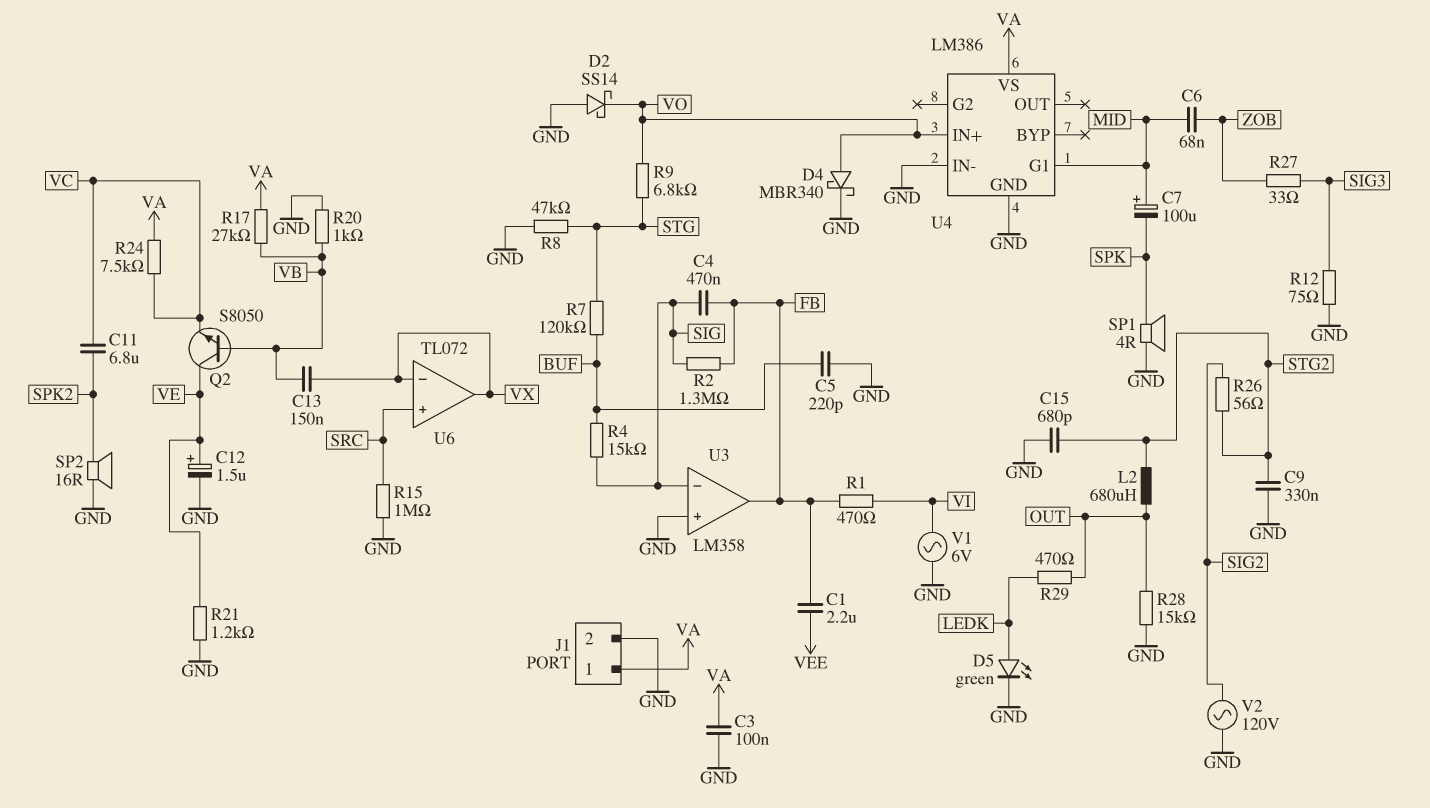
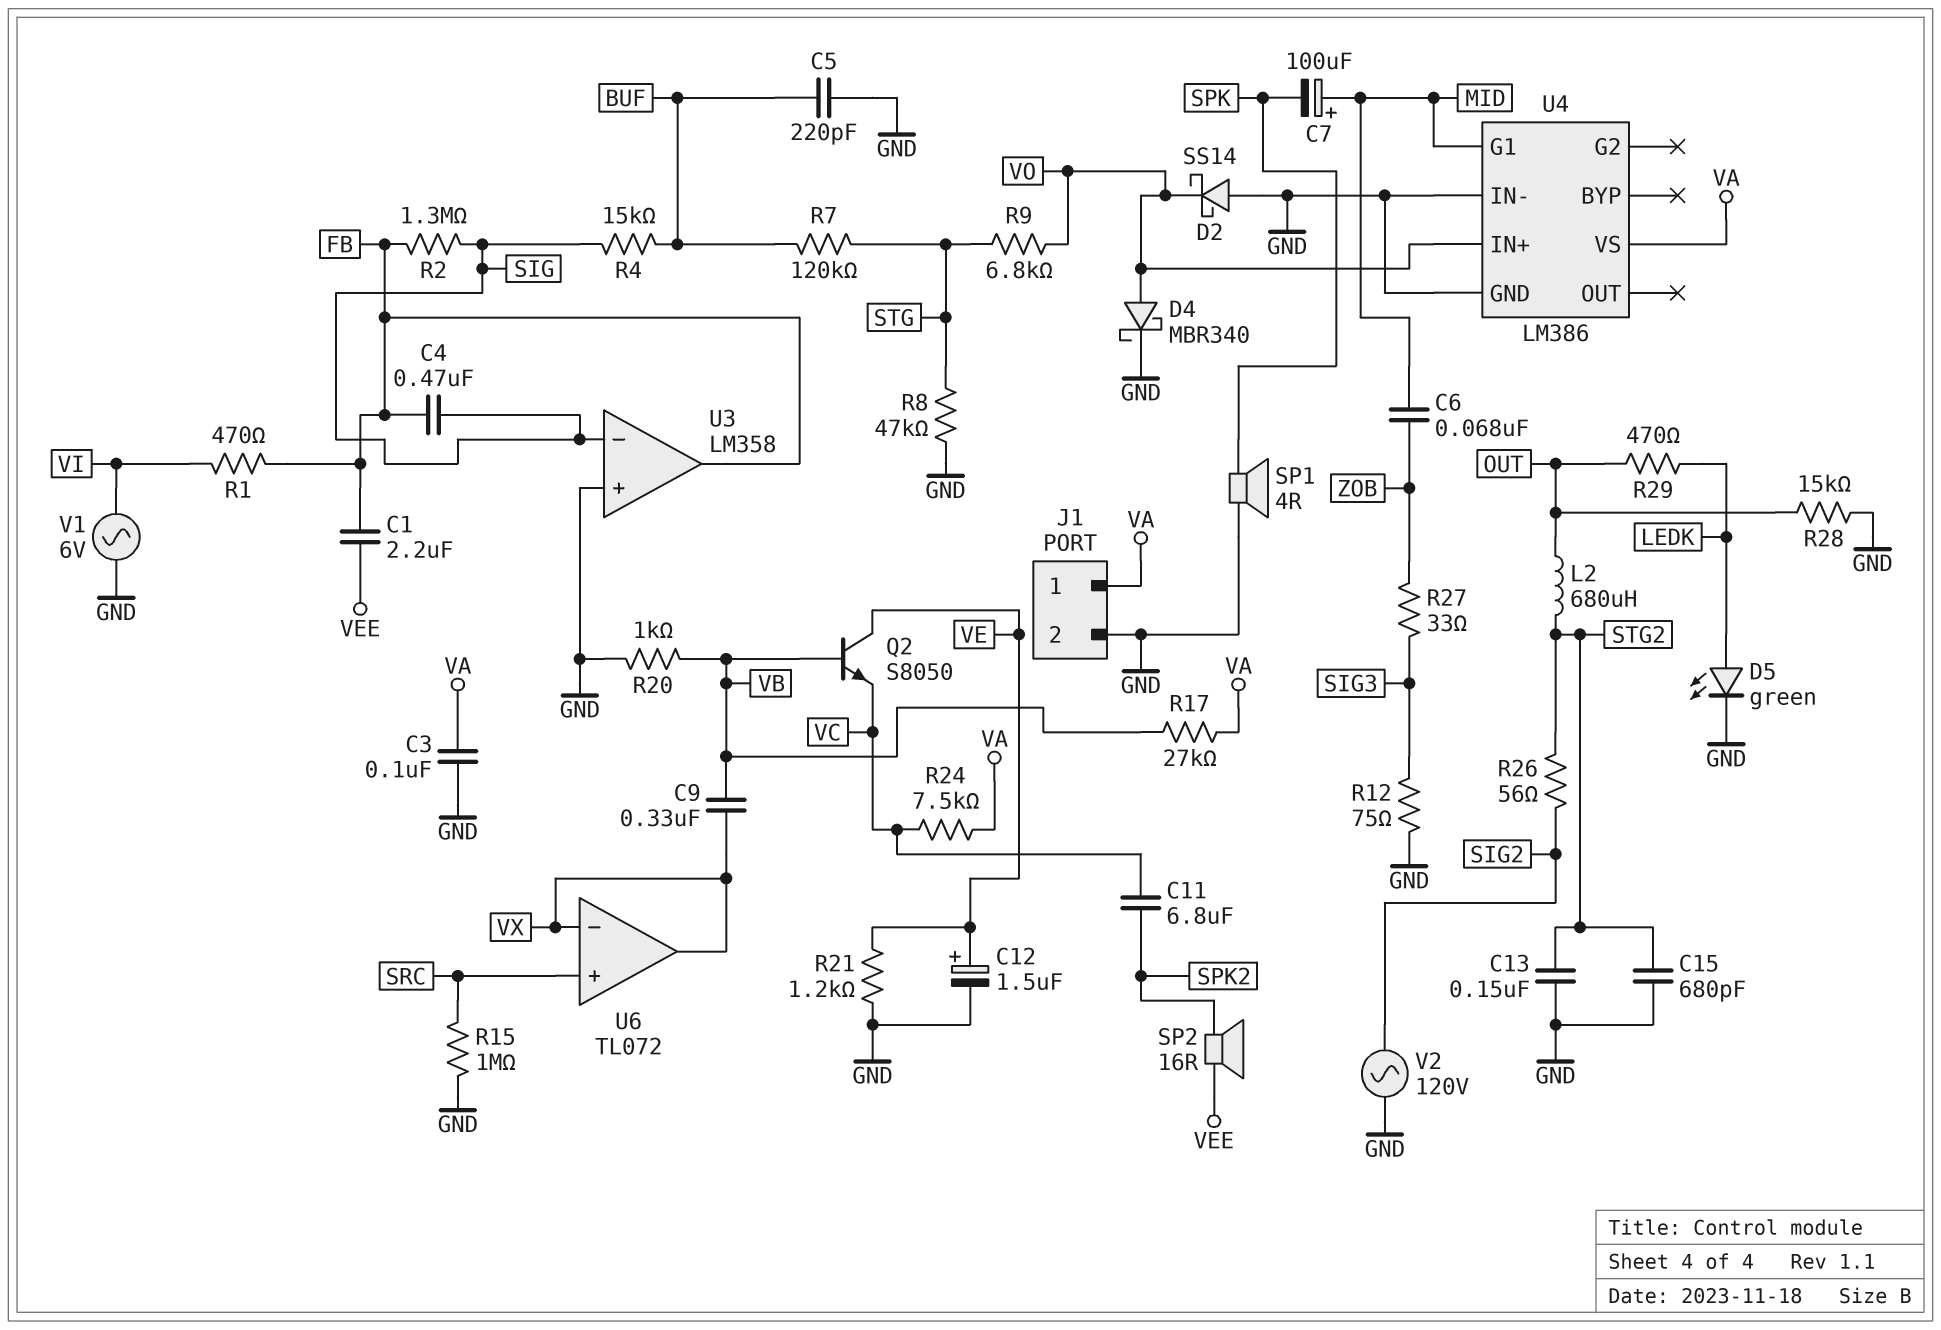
C9: 330nF (GND, STG2) -> 330nF (VB, VX)
C13: 150nF (VB, VX) -> 150nF (GND, STG2)
SP2: speaker 16R (GND, SPK2) -> speaker 16R (SPK2, VEE)

